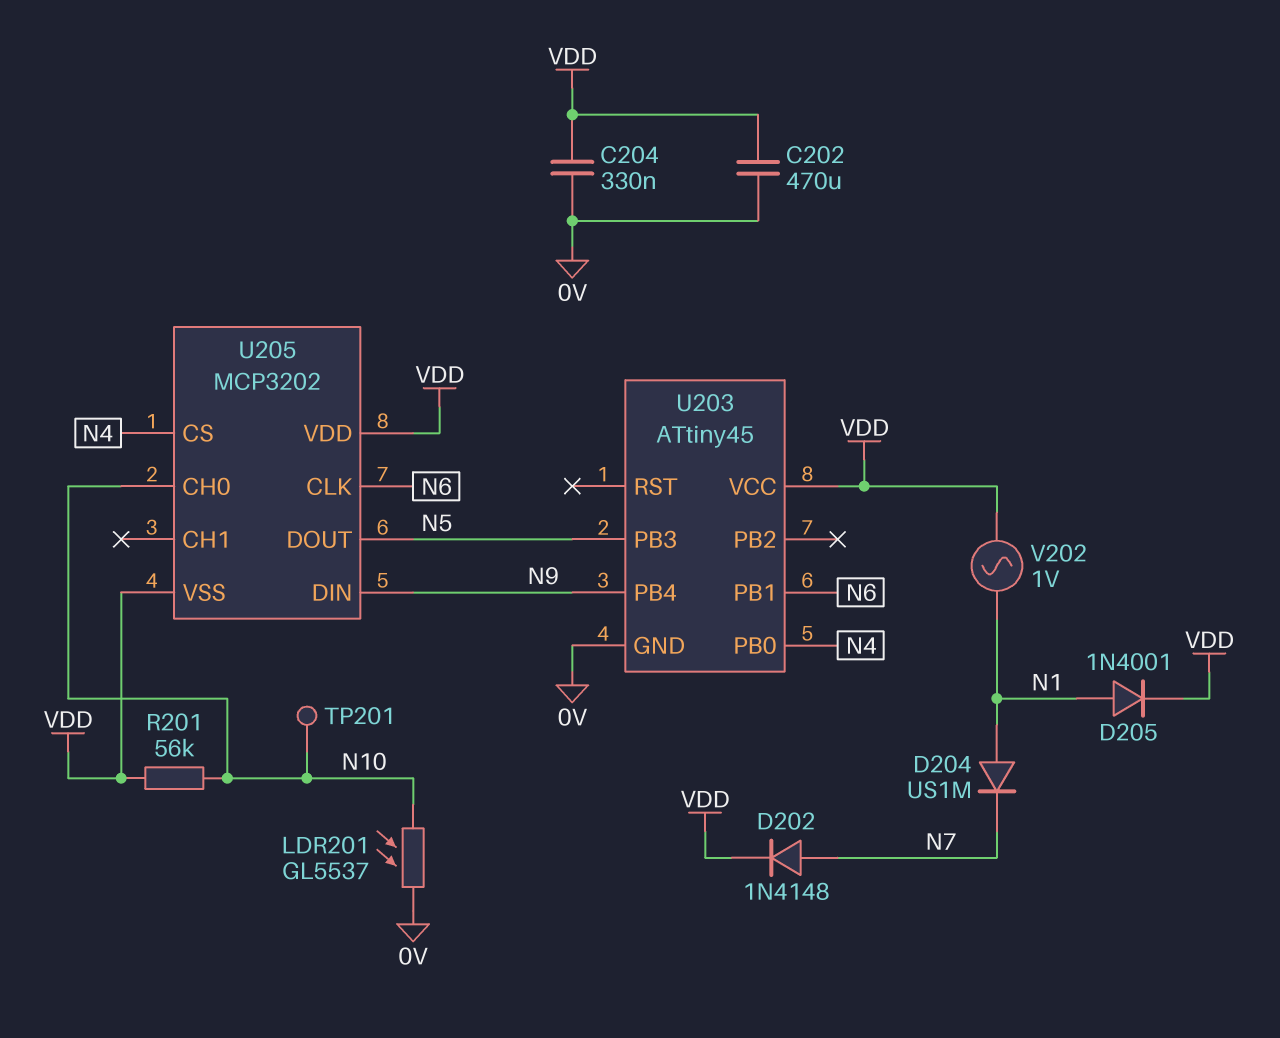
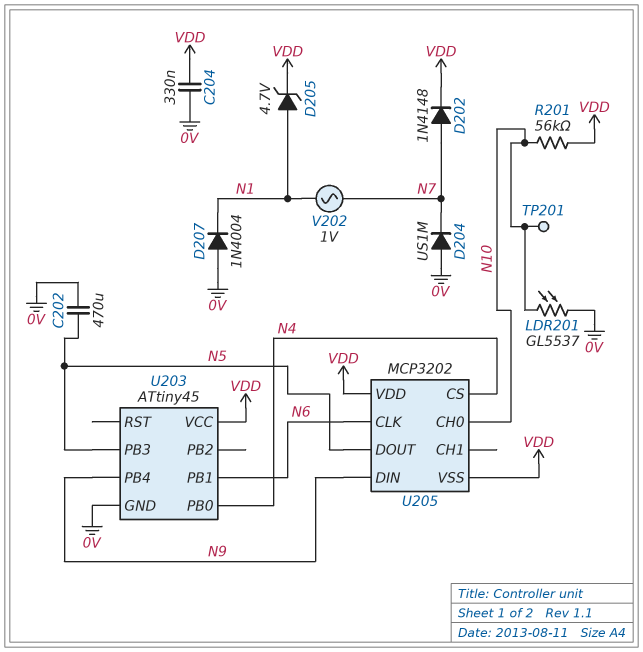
C202: 470uF (0V, VDD) -> 470uF (0V, N5)
D204: diode US1M (A N1, K N7) -> diode US1M (A 0V, K N7)
D205: diode 1N4001 (A N1, K VDD) -> zener 4.7V (A N1, K VDD)
D207: none -> diode 1N4004 (A 0V, K N1)
V202: AC 1V (N1, VDD) -> AC 1V (N1, N7)

